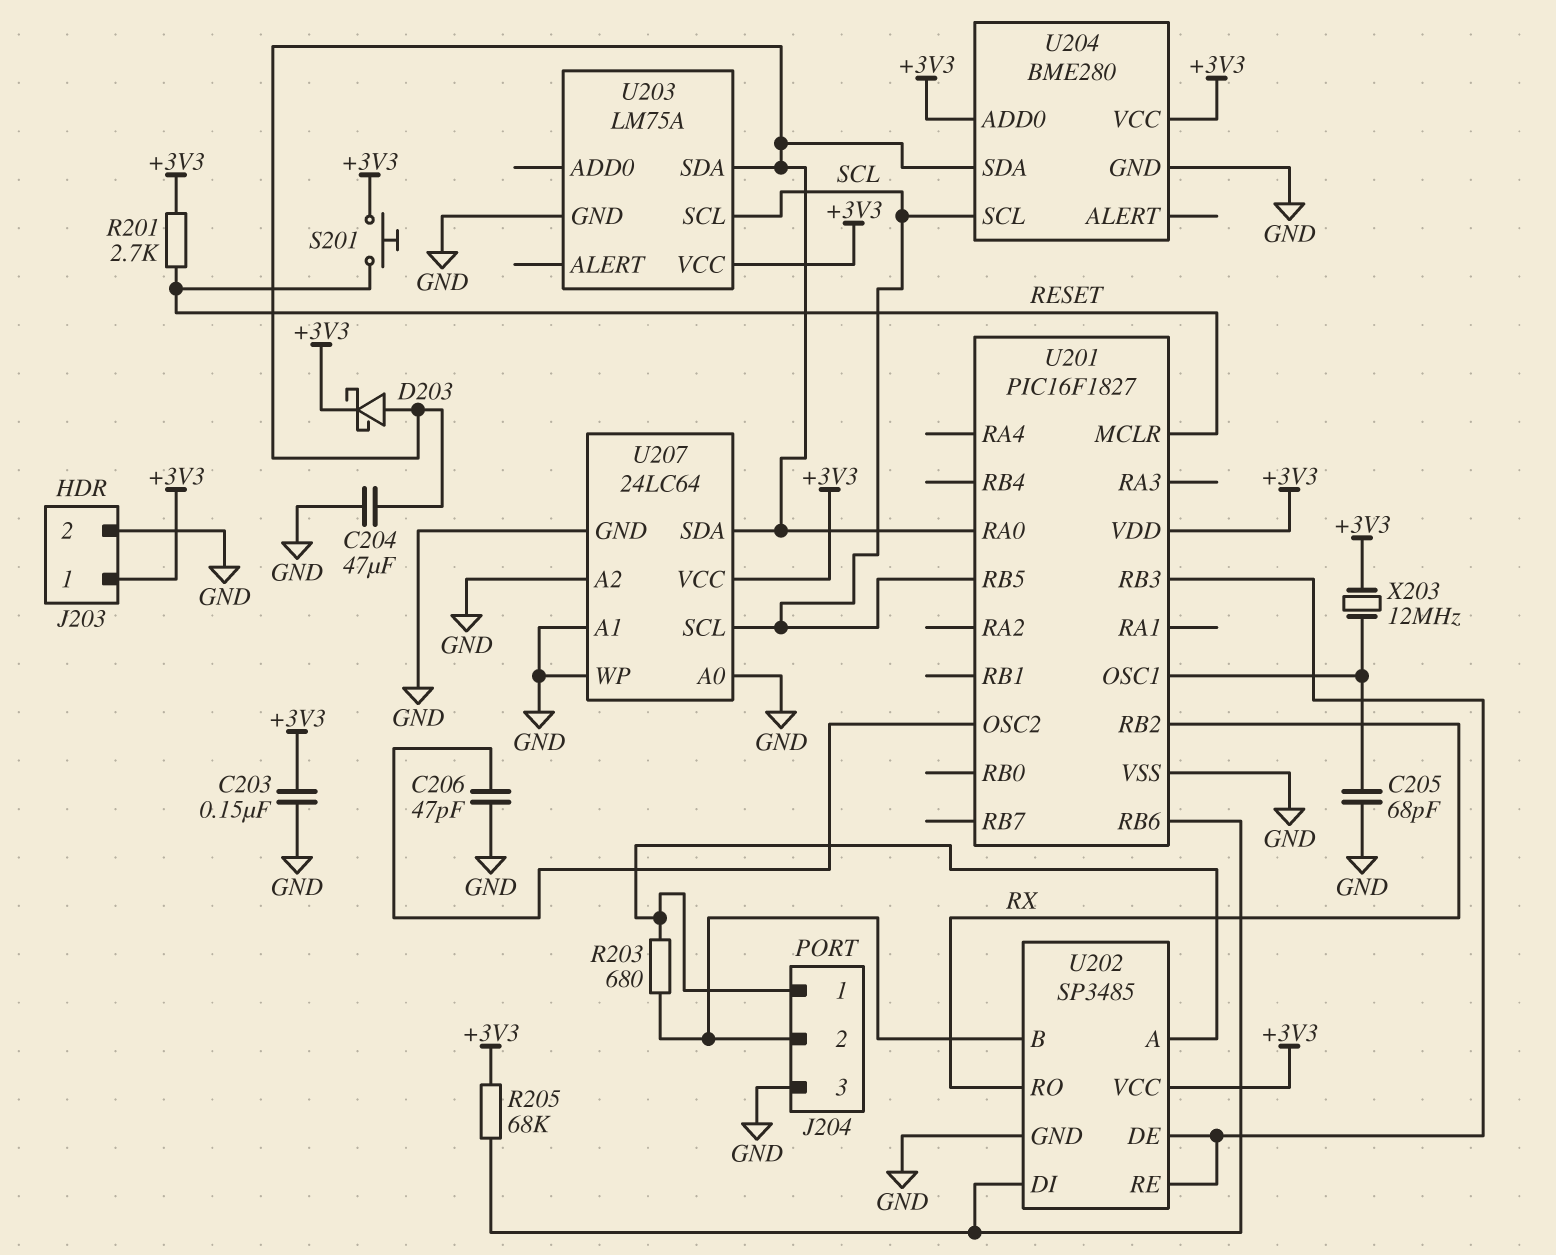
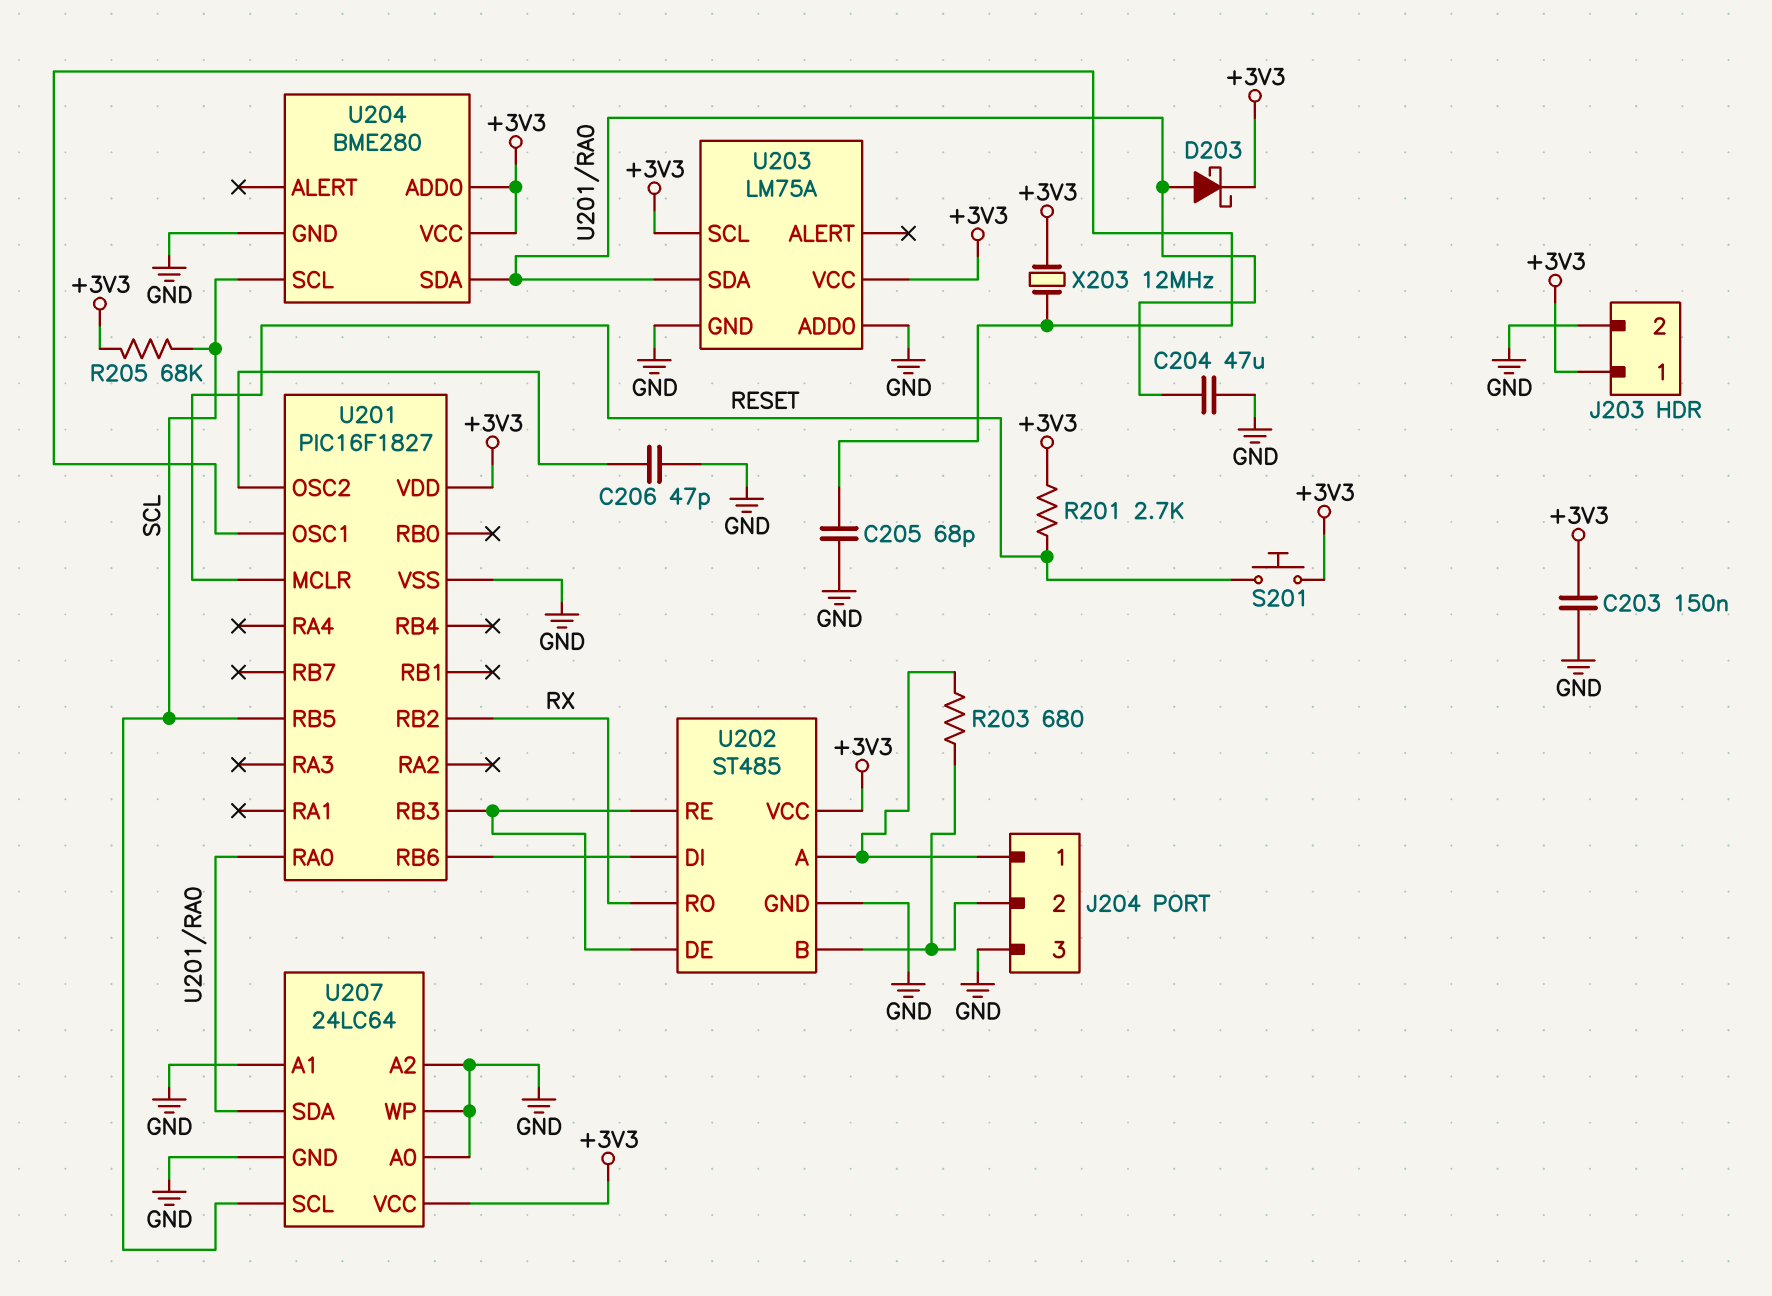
R205: 68k (+3V3, U201/RB6) -> 68k (+3V3, SCL)
U202: SP3485 -> ST485
U203 pin ADD0: none -> GND
U203 pin SCL: SCL -> +3V3

